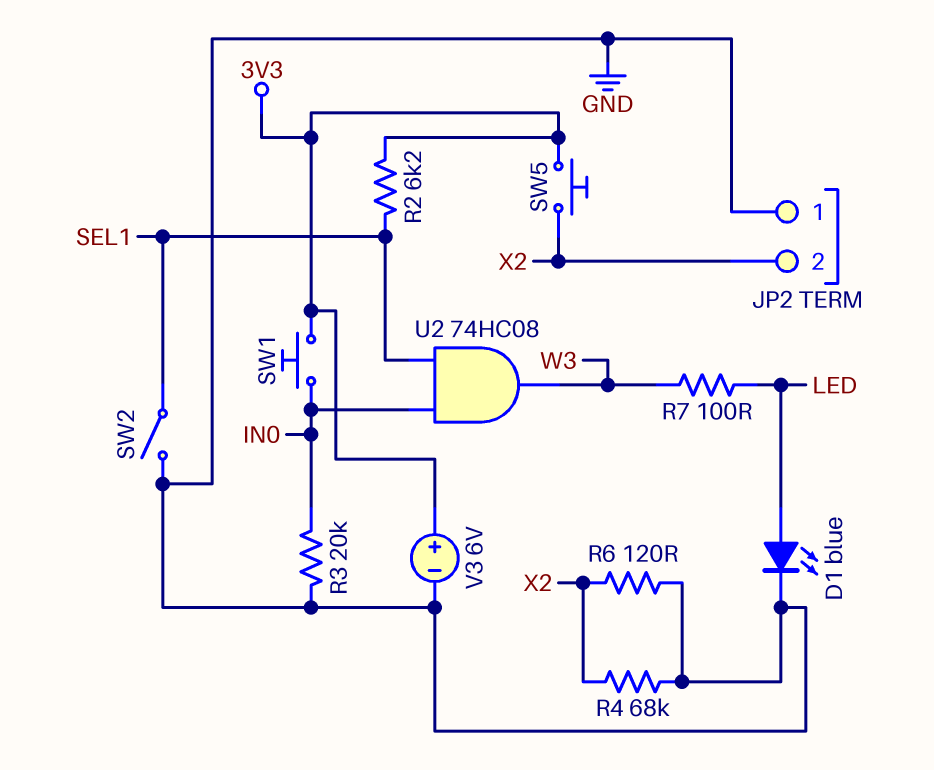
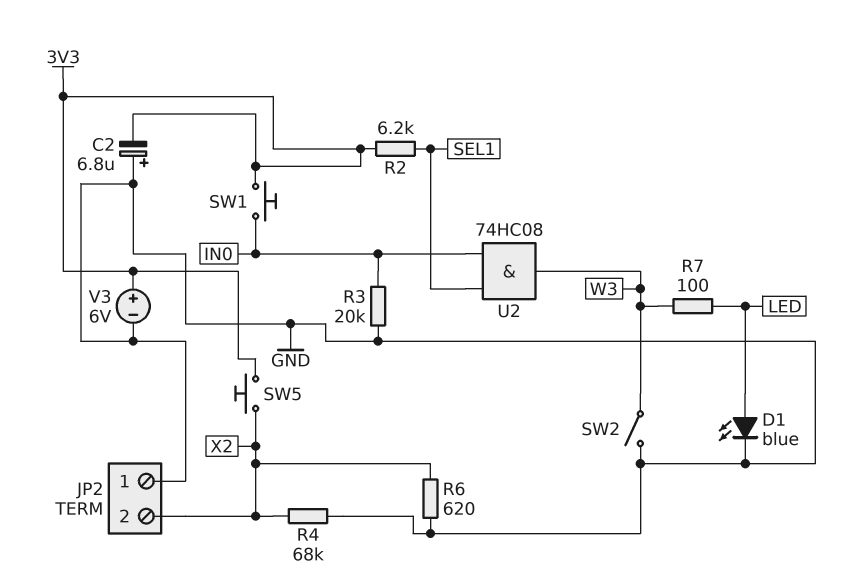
C2: none -> 6.8uF (plus GND, minus 3V3)
R6: 120 (GND, X2) -> 620 (GND, X2)
SW2: switch (GND, SEL1) -> switch (GND, W3)

